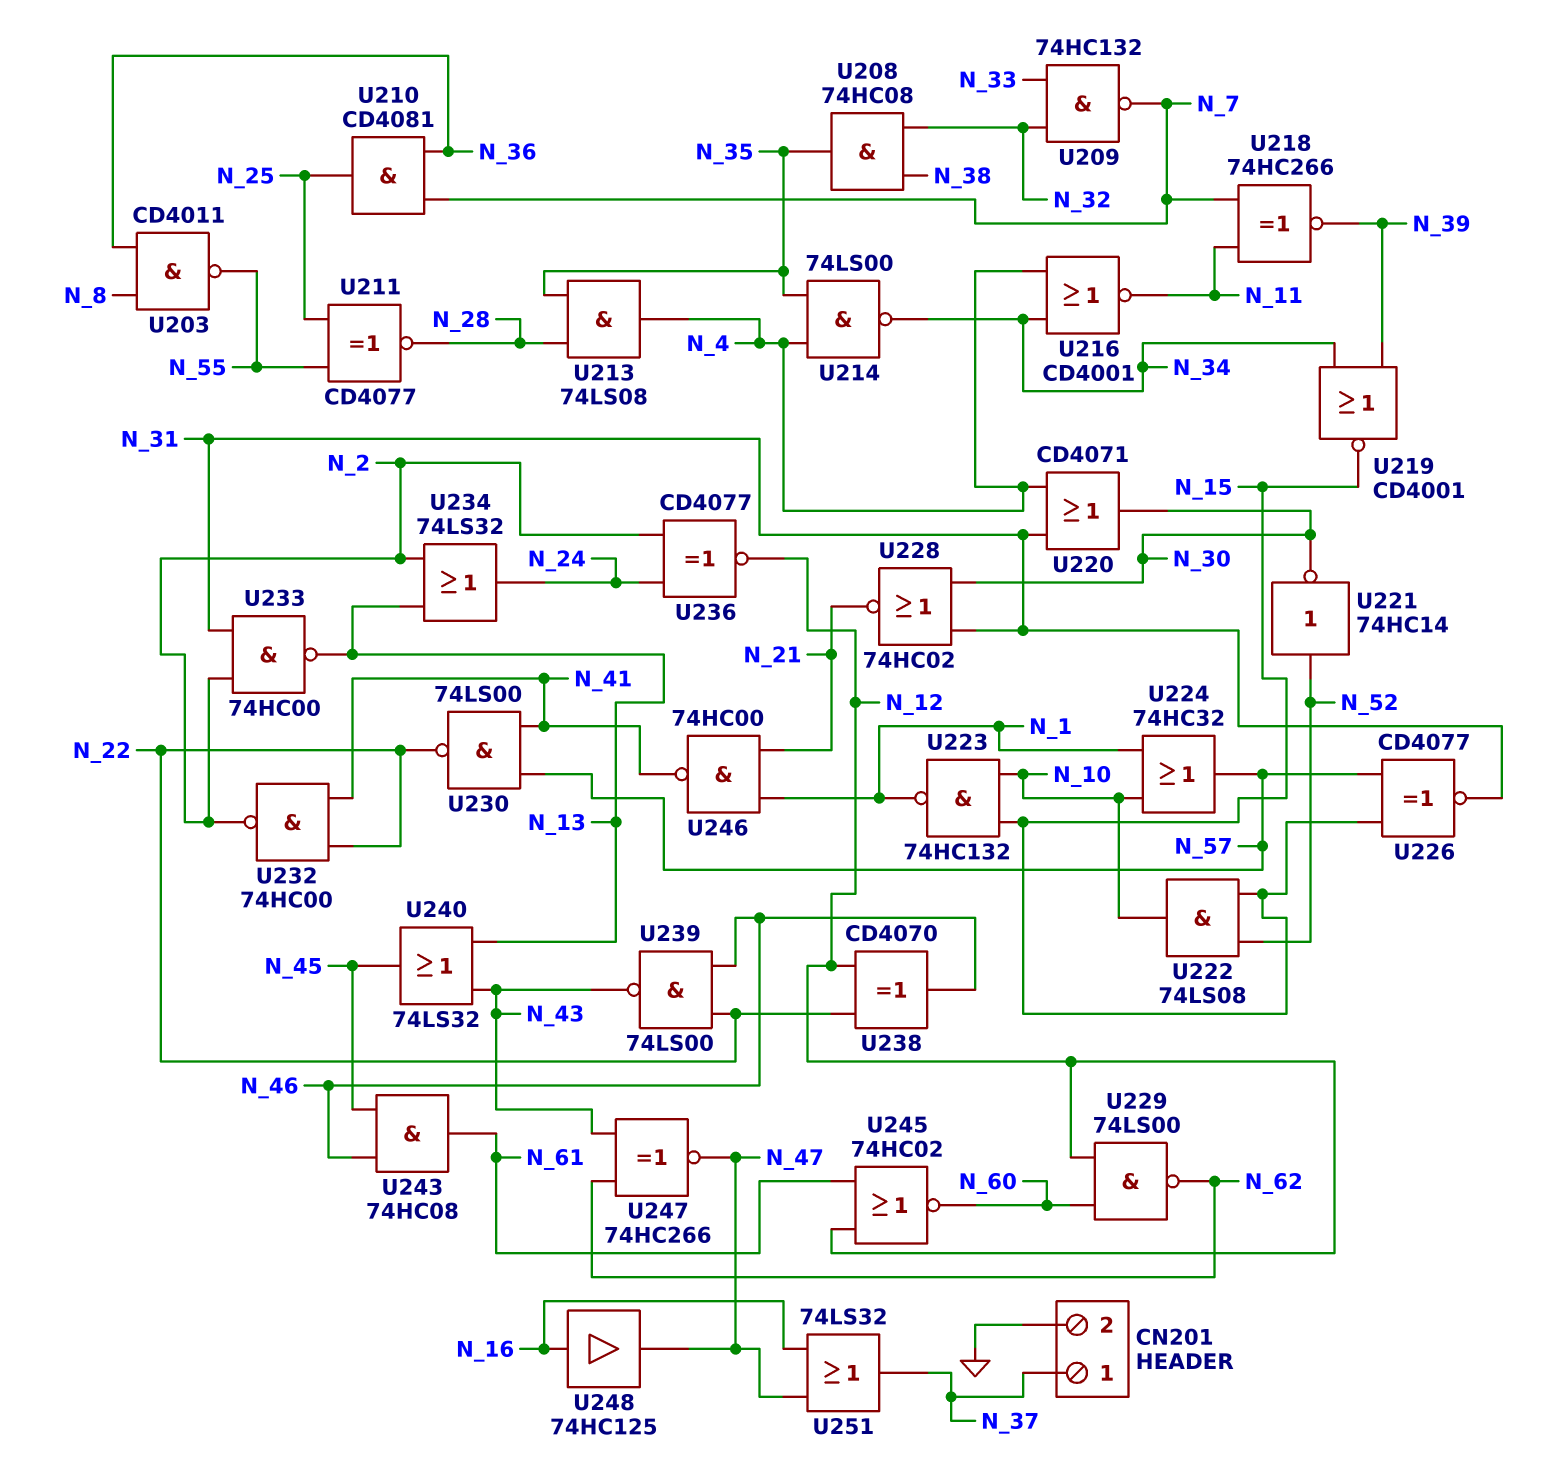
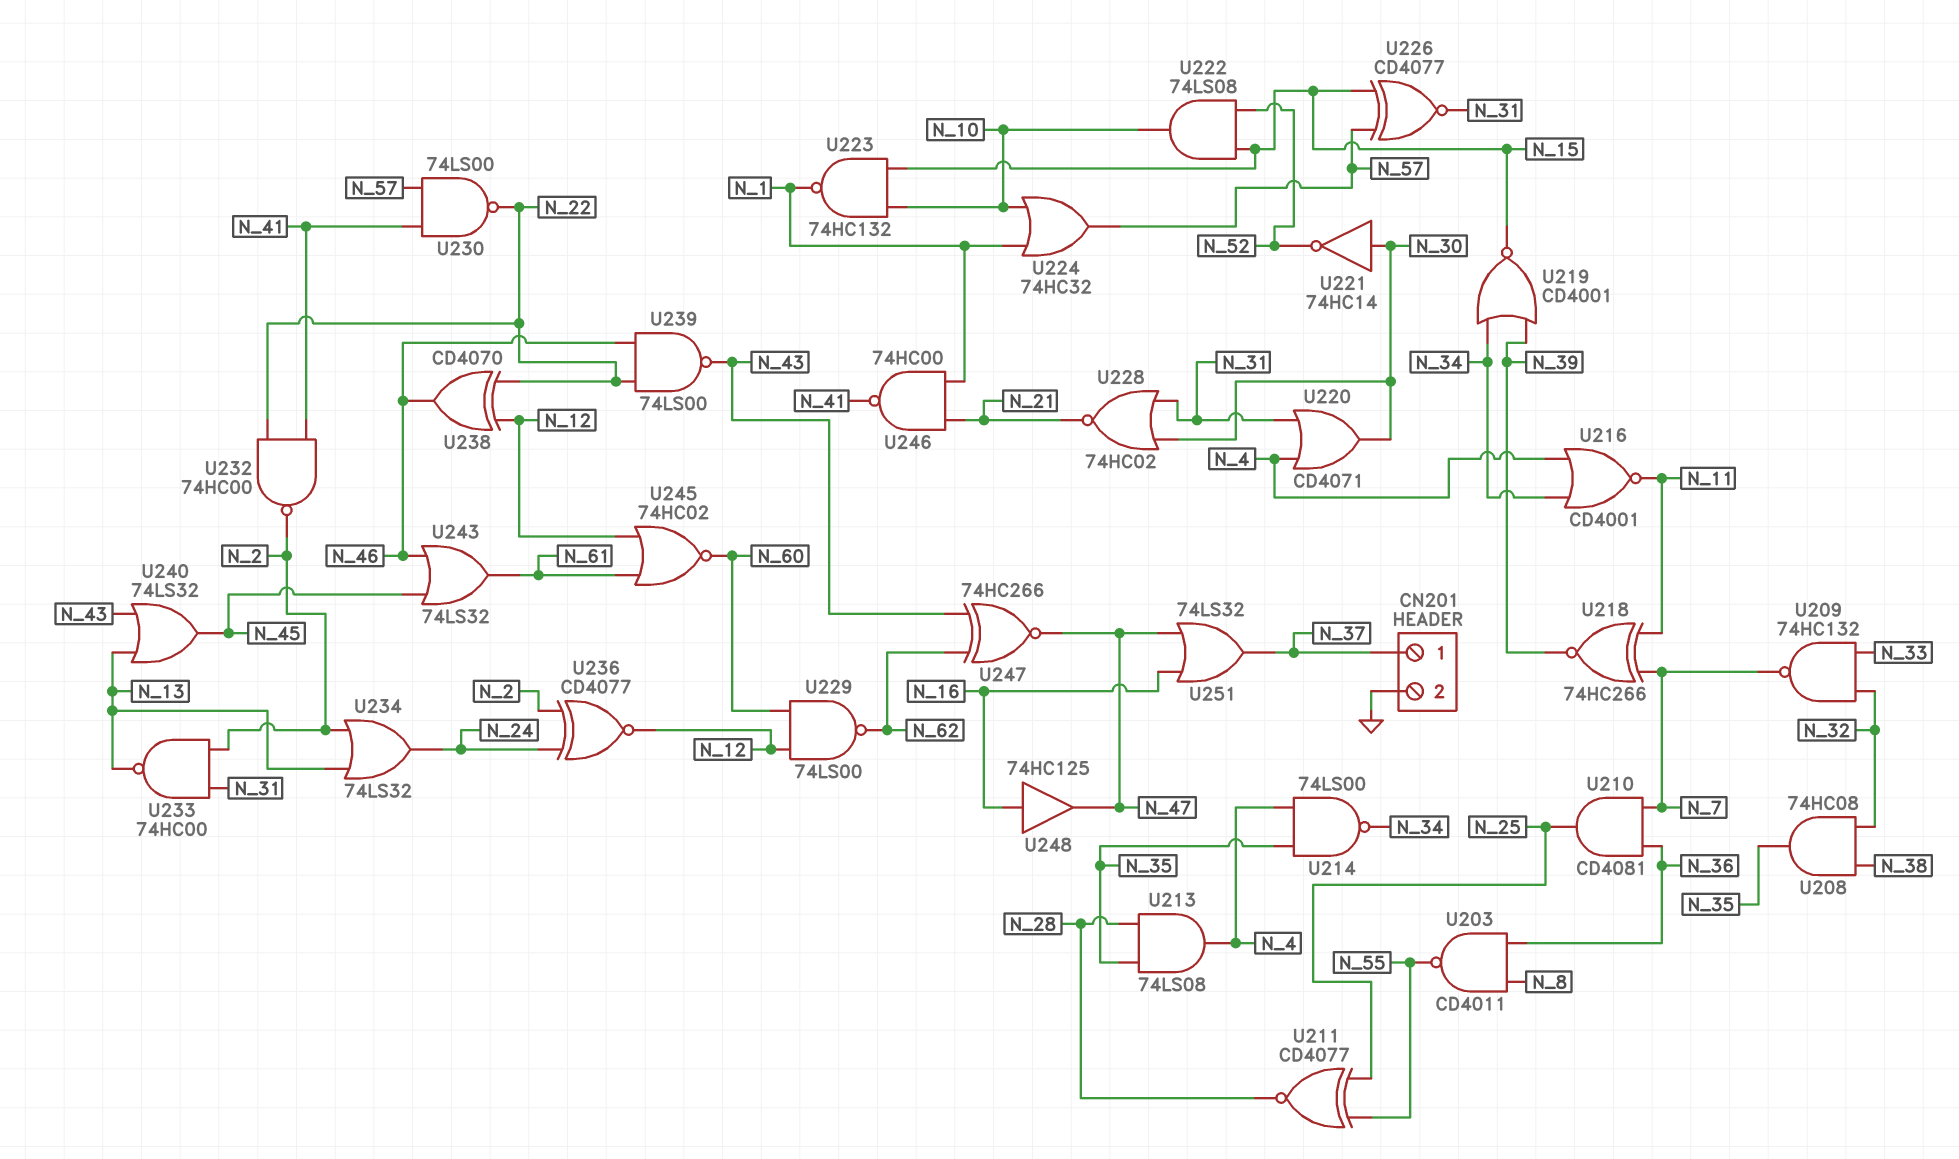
U221: NOT 74HC14 (in N_52, out N_30) -> NOT 74HC14 (in N_30, out N_52)
U243: AND 74HC08 (in N_45, in N_46, out N_61) -> OR 74LS32 (in N_45, in N_46, out N_61)

